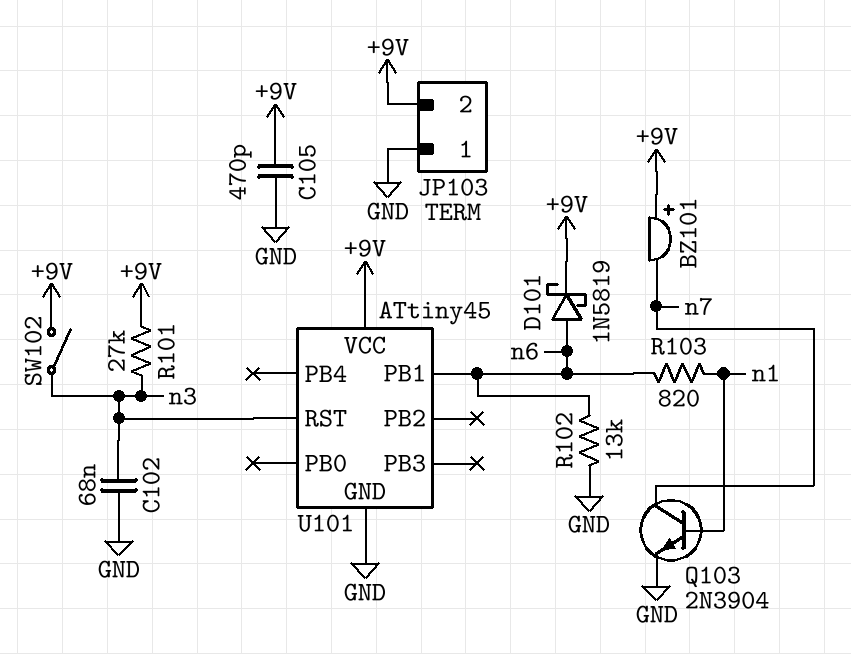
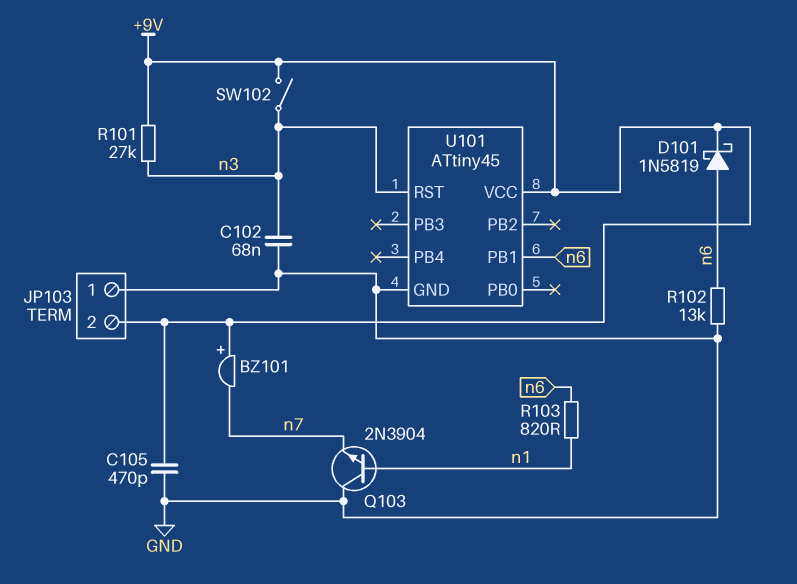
Q103: NPN 2N3904 (B n1, C n7, E GND) -> NPN 2N3904 (B n1, C GND, E n7)

